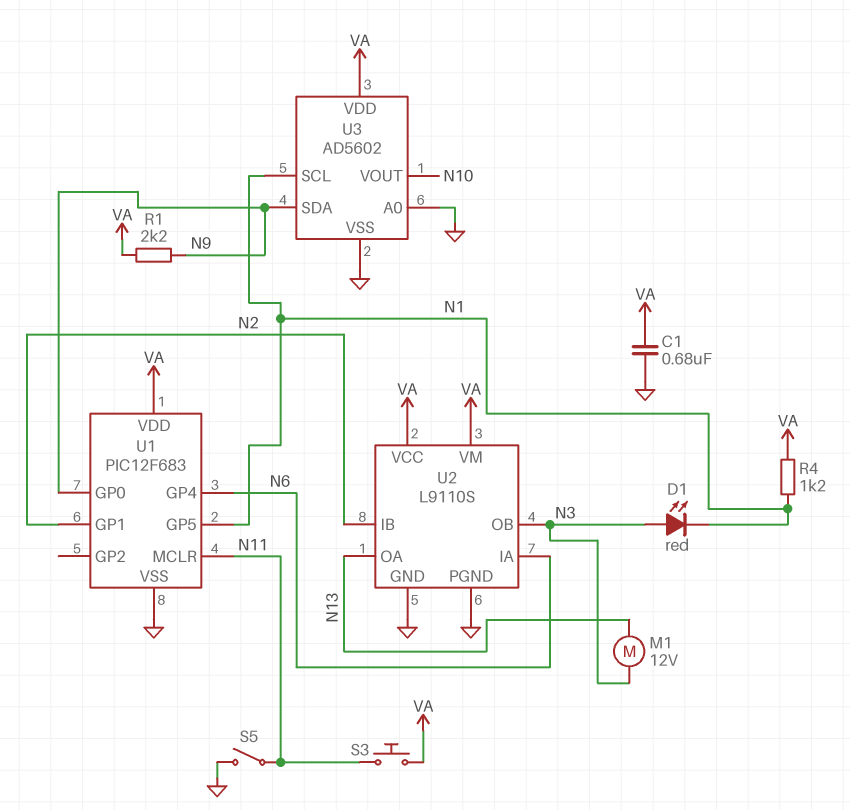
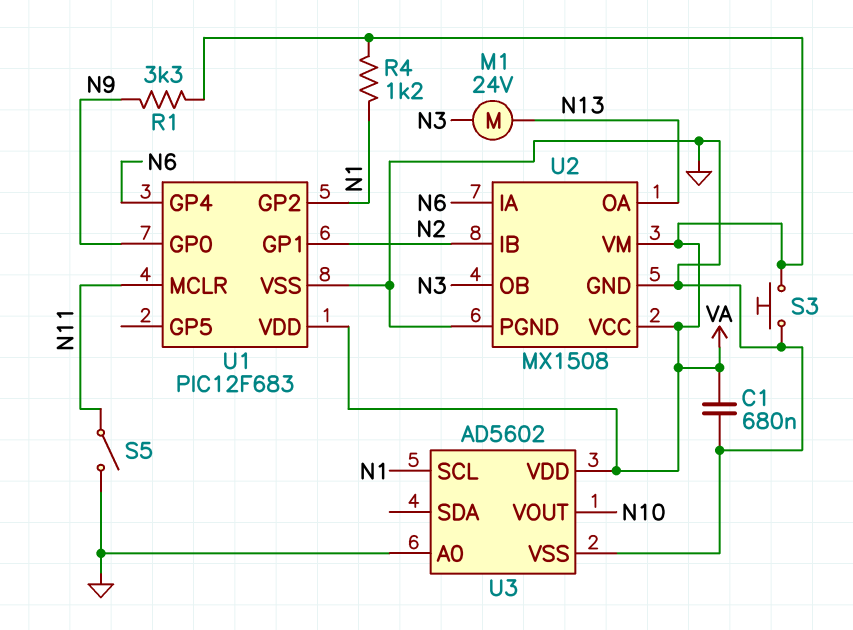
D1: LED red (A N3, K N1) -> none
M1: motor 12V (N3, N13) -> motor 24V (N3, N13)
R1: 2.2k (N9, VA) -> 3.3k (N9, VA)
S3: button (N11, VA) -> button (GND, VA)
U1 pin GP2: none -> N1
U1 pin GP5: N1 -> none
U2: L9110S -> MX1508
U3 pin SDA: N9 -> none

